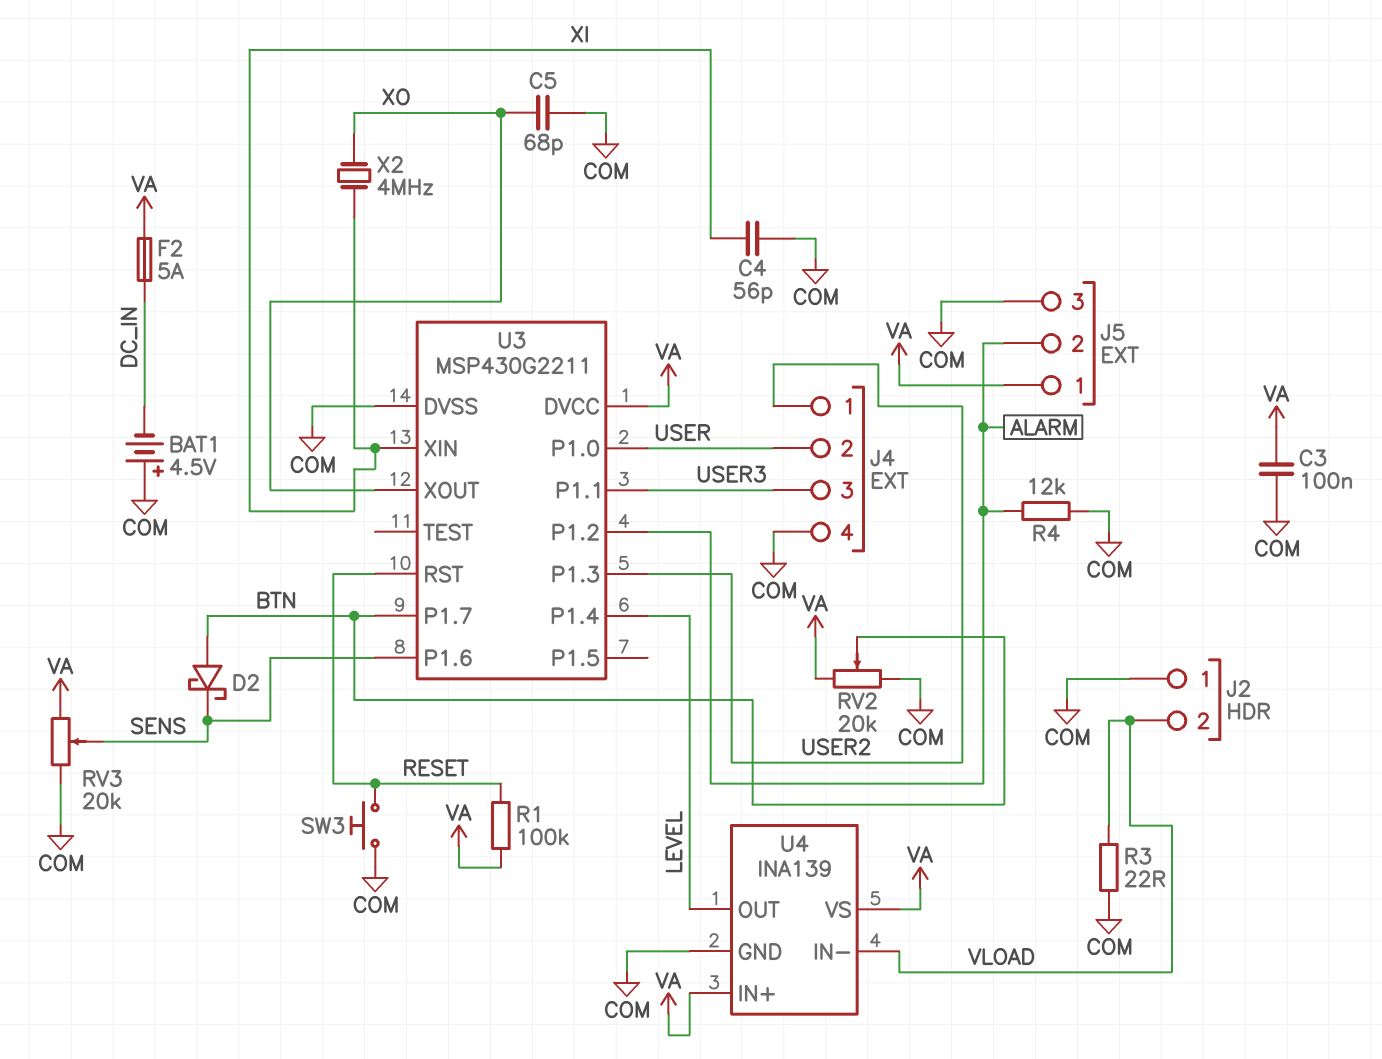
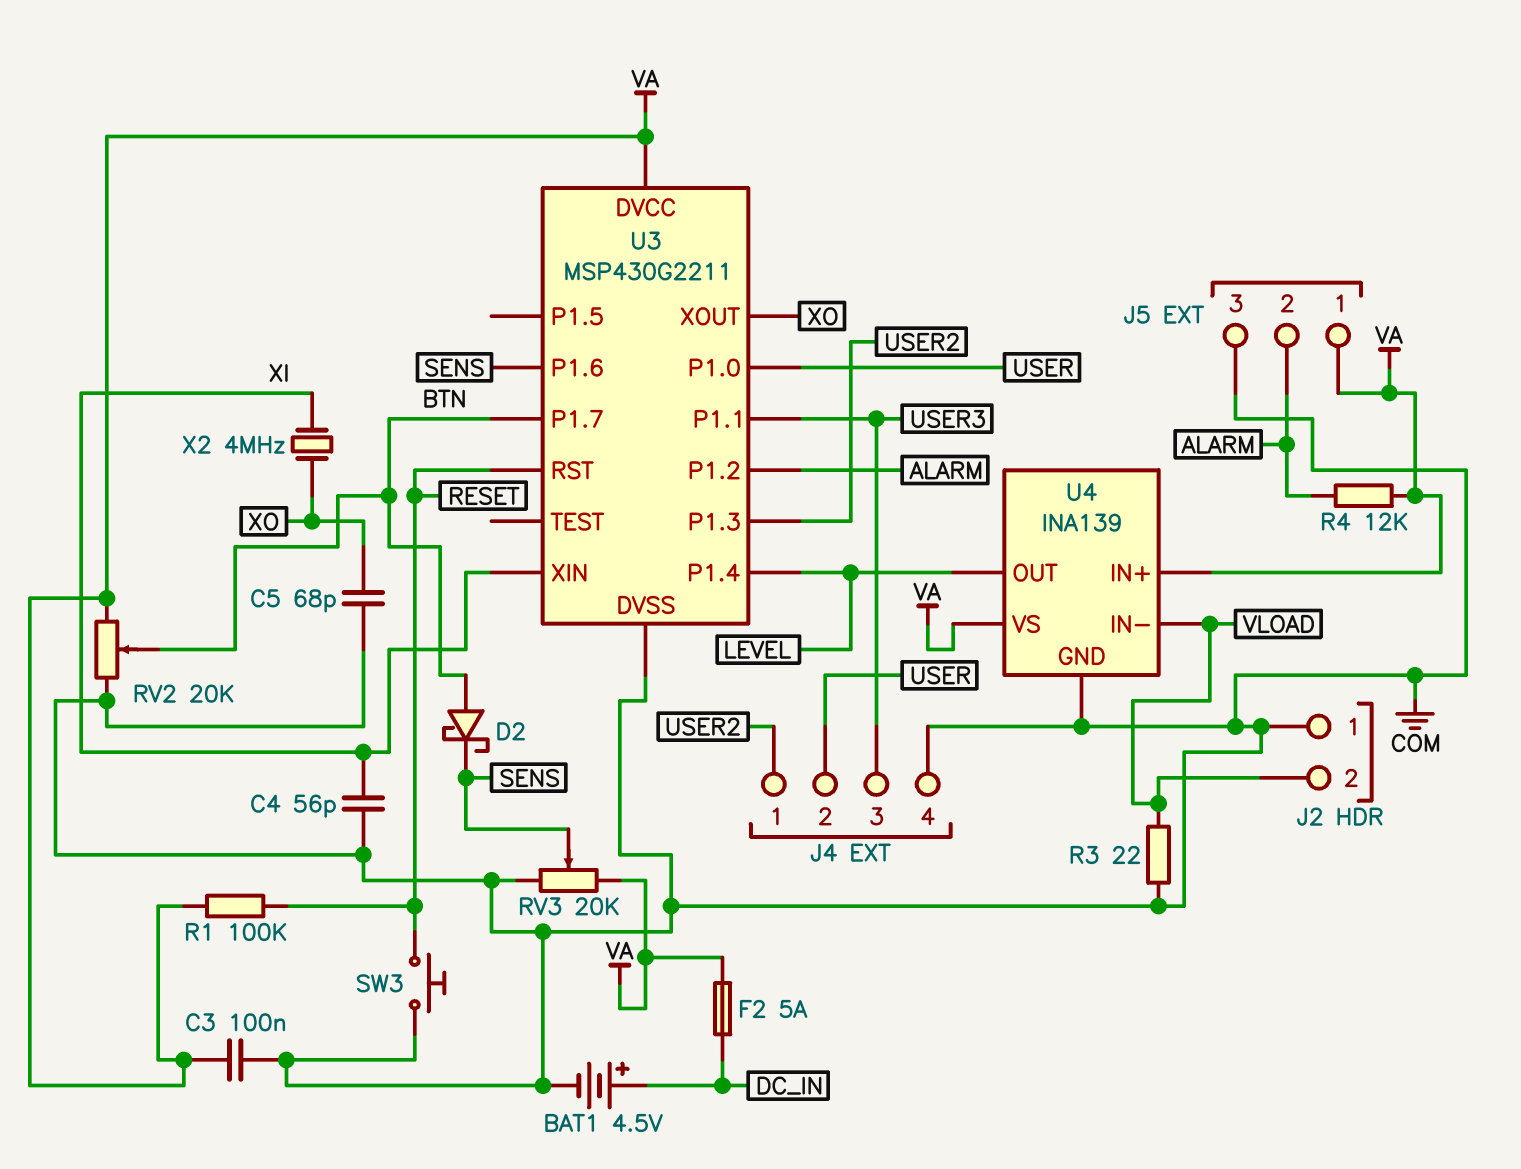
BAT1: 4.5V (plus COM, minus DC_IN) -> 4.5V (plus DC_IN, minus COM)
R4: 12k (ALARM, COM) -> 12k (ALARM, VA)

